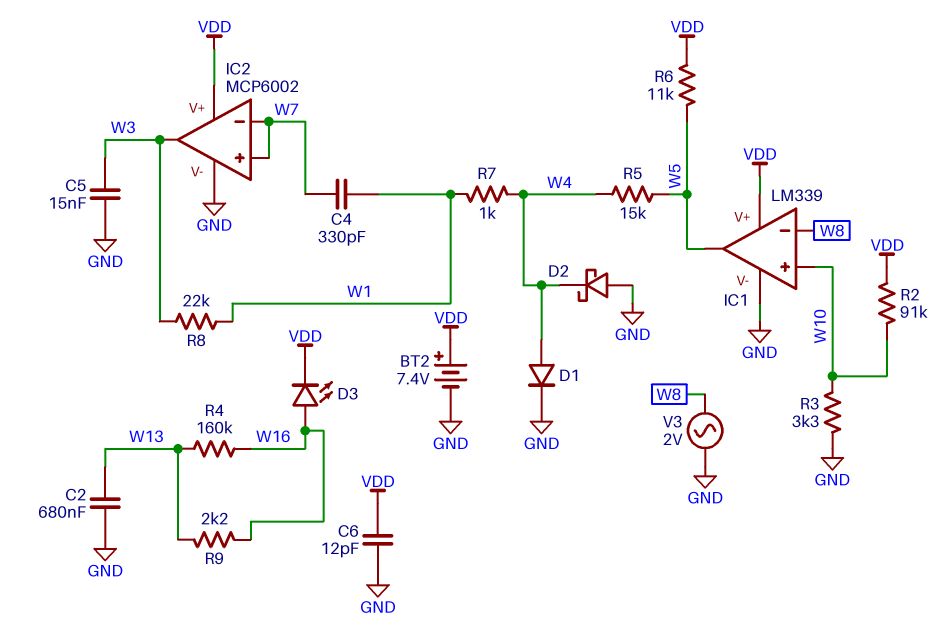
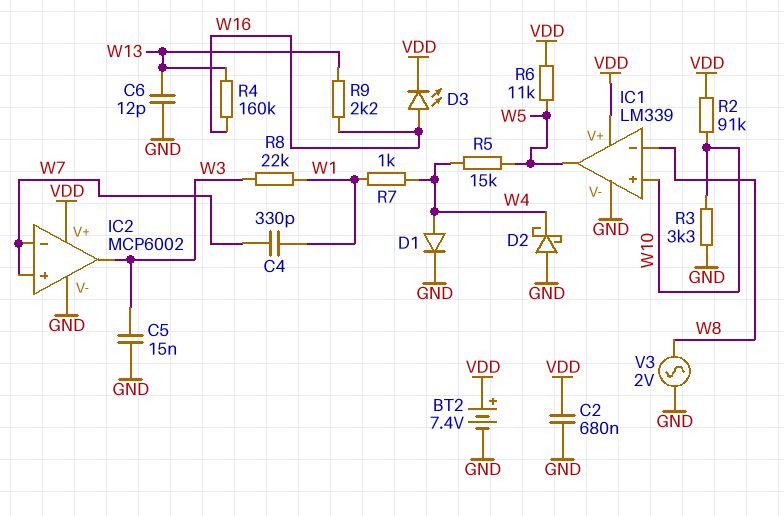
C2: 680nF (GND, W13) -> 680nF (GND, VDD)
C6: 12pF (GND, VDD) -> 12pF (GND, W13)

